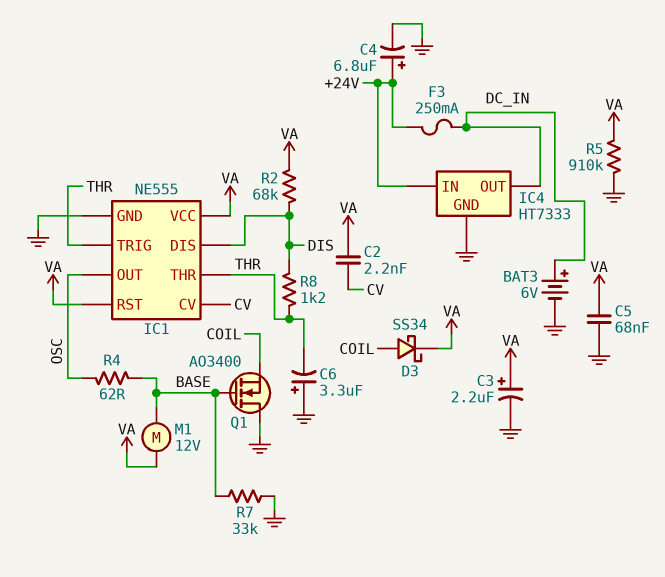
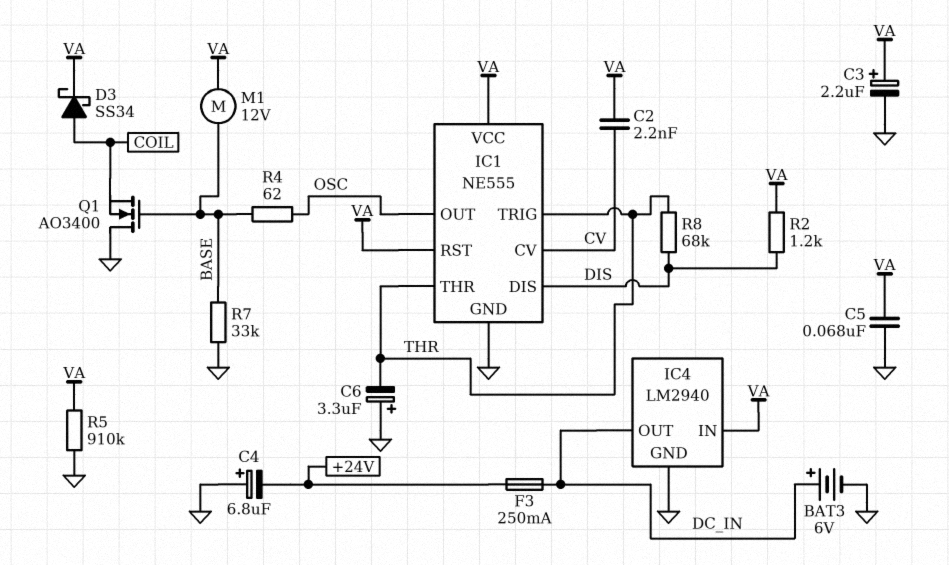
C4: 6.8uF (plus +24V, minus GND) -> 6.8uF (plus GND, minus +24V)
IC4: HT7333 -> LM2940
IC4 pin IN: +24V -> VA
R2: 68k (DIS, VA) -> 1.2k (DIS, VA)
R8: 1.2k (DIS, THR) -> 68k (DIS, THR)

